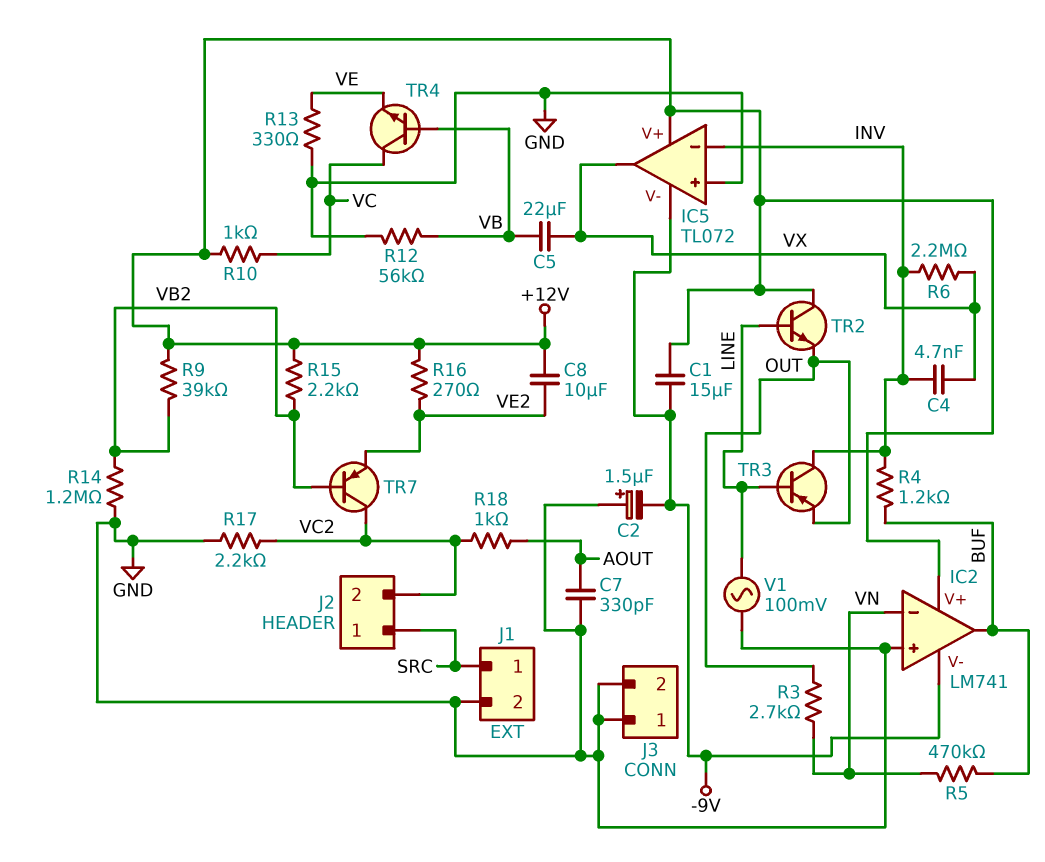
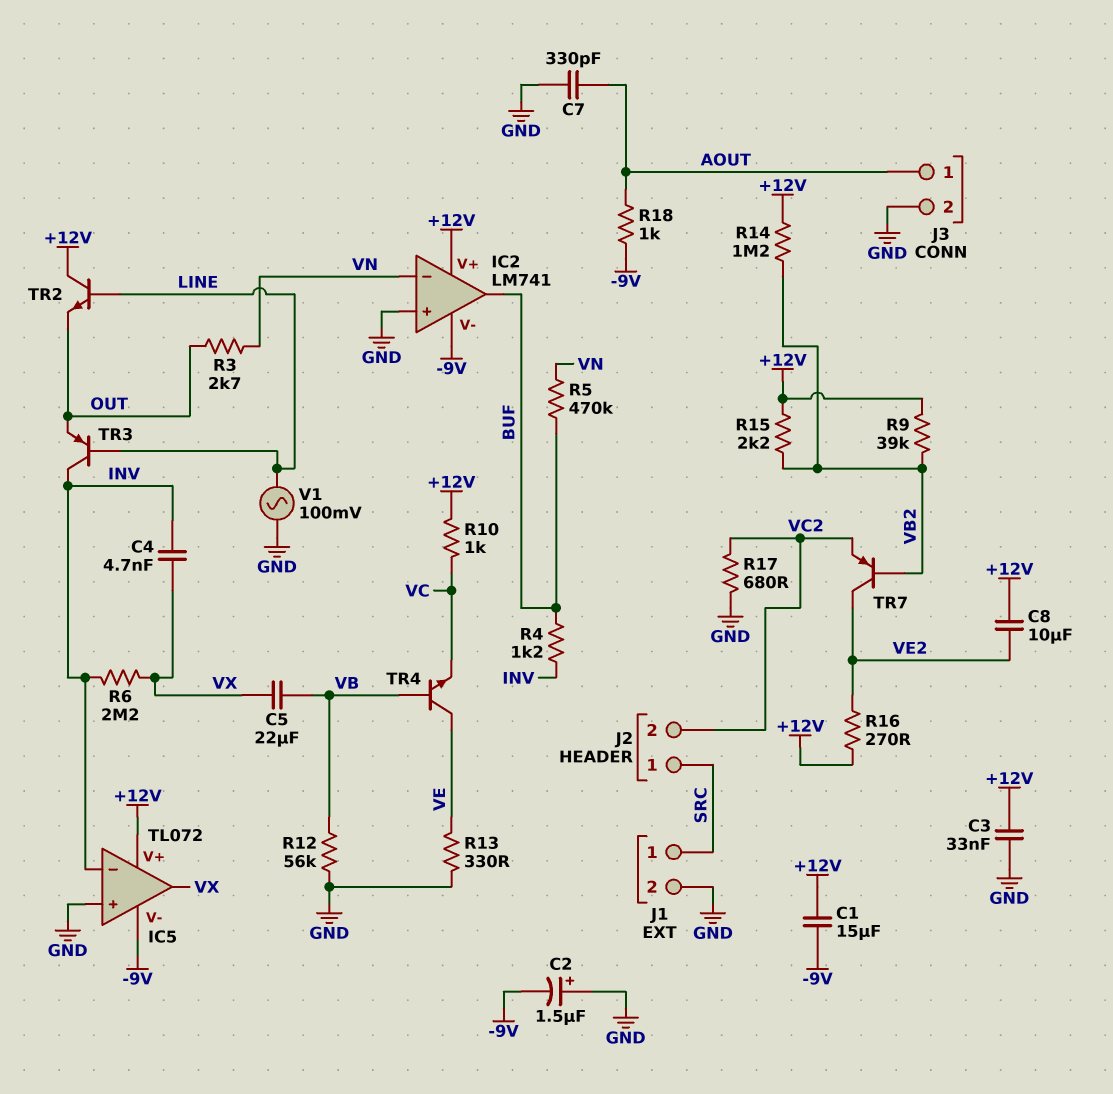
C3: none -> 33nF (+12V, GND)
J3 pin 1: GND -> AOUT
R14: 1.2M (GND, VB2) -> 1.2M (+12V, VB2)
R17: 2.2k (GND, VC2) -> 680 (GND, VC2)
R18: 1k (AOUT, VC2) -> 1k (-9V, AOUT)
TR4: NPN (B VB, C VC, E VE) -> NPN (B VB, C VE, E VC)
TR7: PNP (B VB2, C VC2, E VE2) -> PNP (B VB2, C VE2, E VC2)

